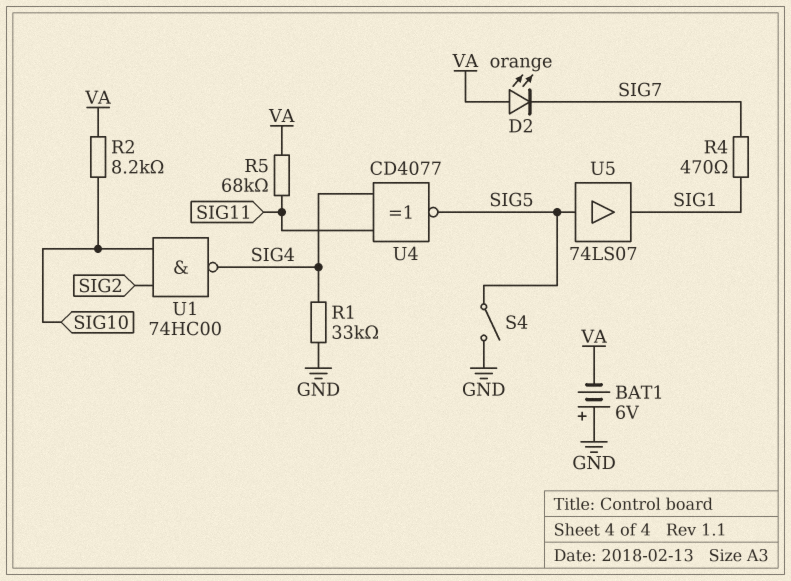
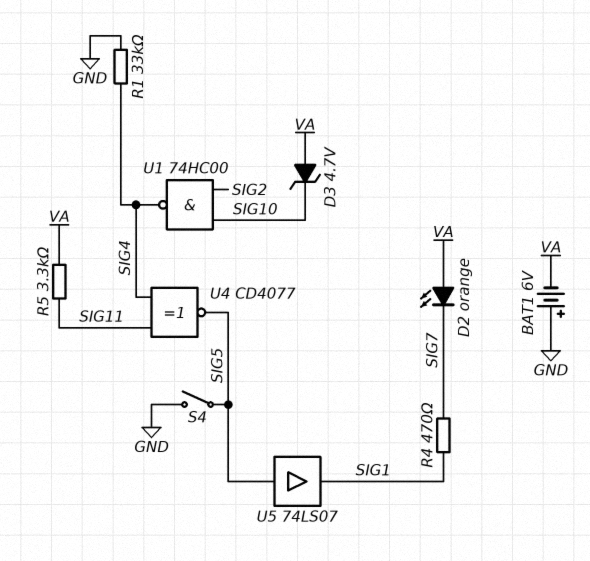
D3: none -> zener 4.7V (A VA, K SIG10)
R2: 8.2k (SIG10, VA) -> none
R5: 68k (SIG11, VA) -> 3.3k (SIG11, VA)

